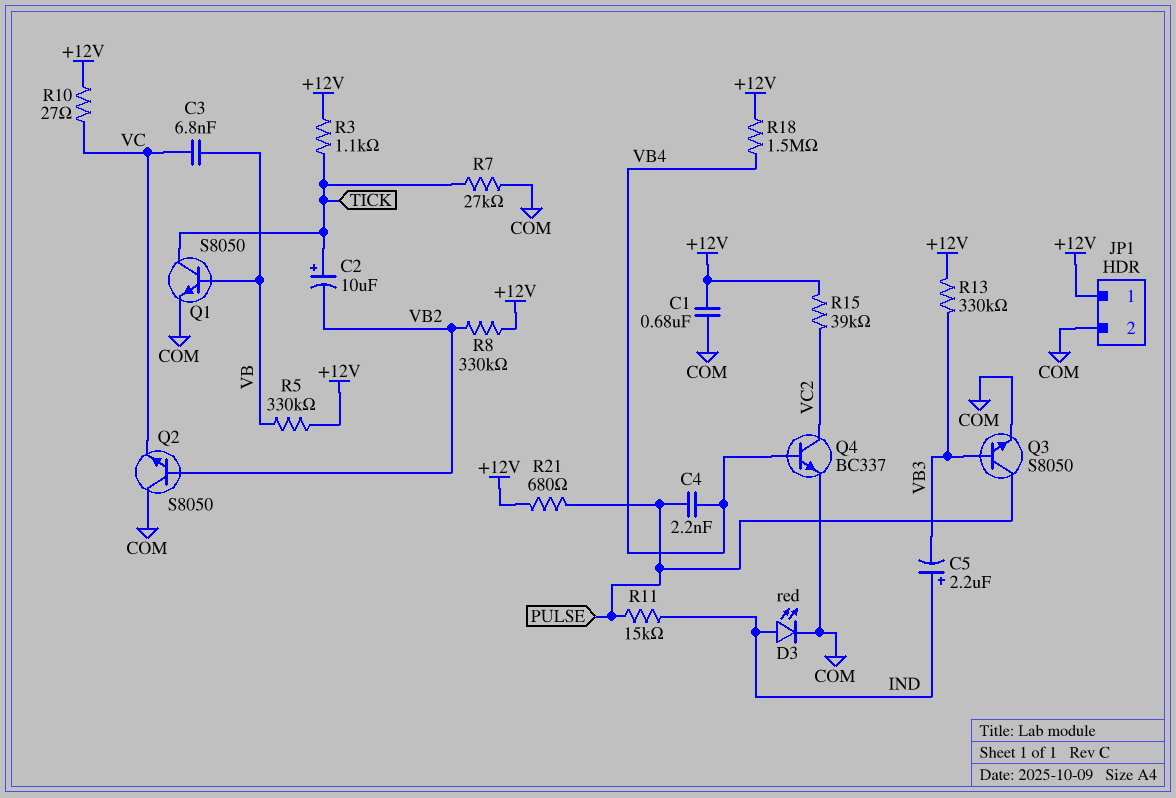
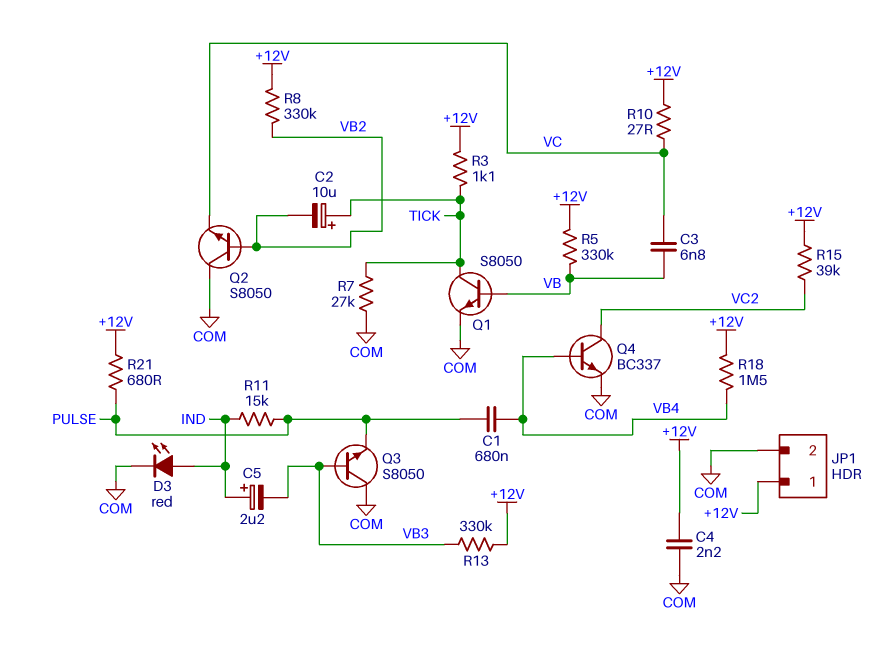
C1: 680nF (+12V, COM) -> 680nF (PULSE, VB4)
C4: 2.2nF (PULSE, VB4) -> 2.2nF (+12V, COM)
Q3: NPN S8050 (B VB3, C PULSE, E COM) -> NPN S8050 (B VB3, C COM, E PULSE)

